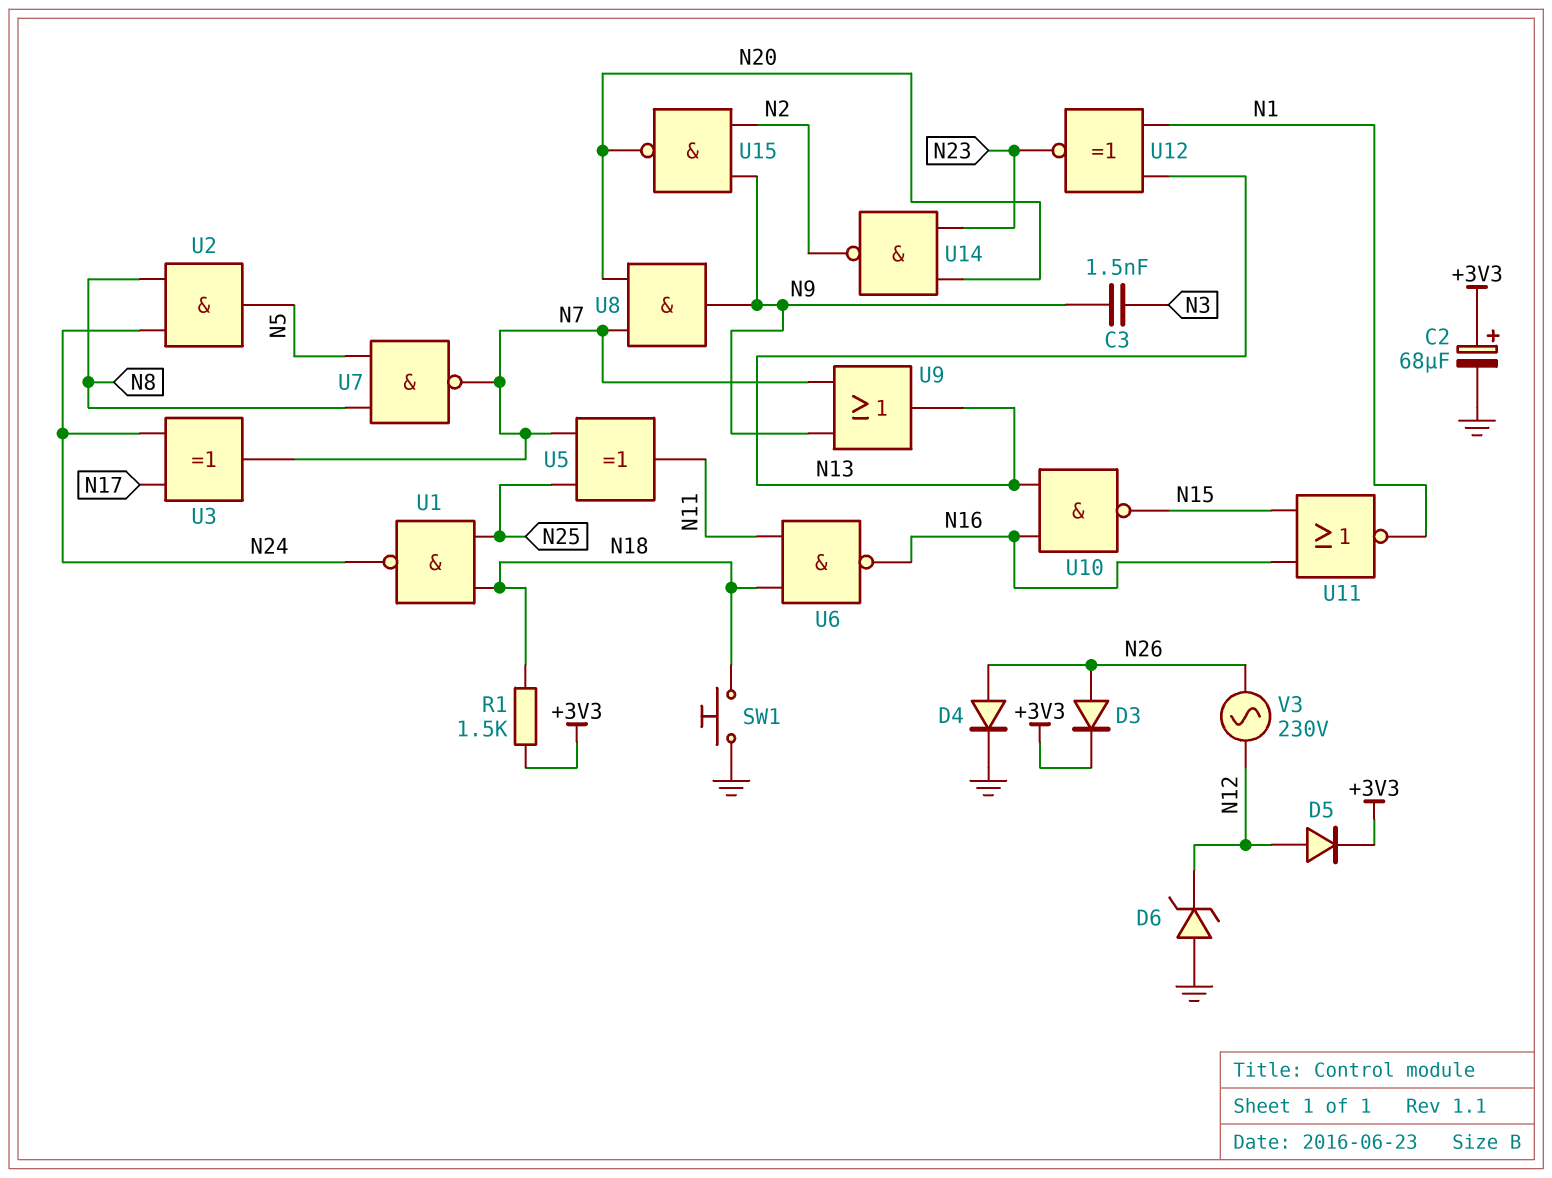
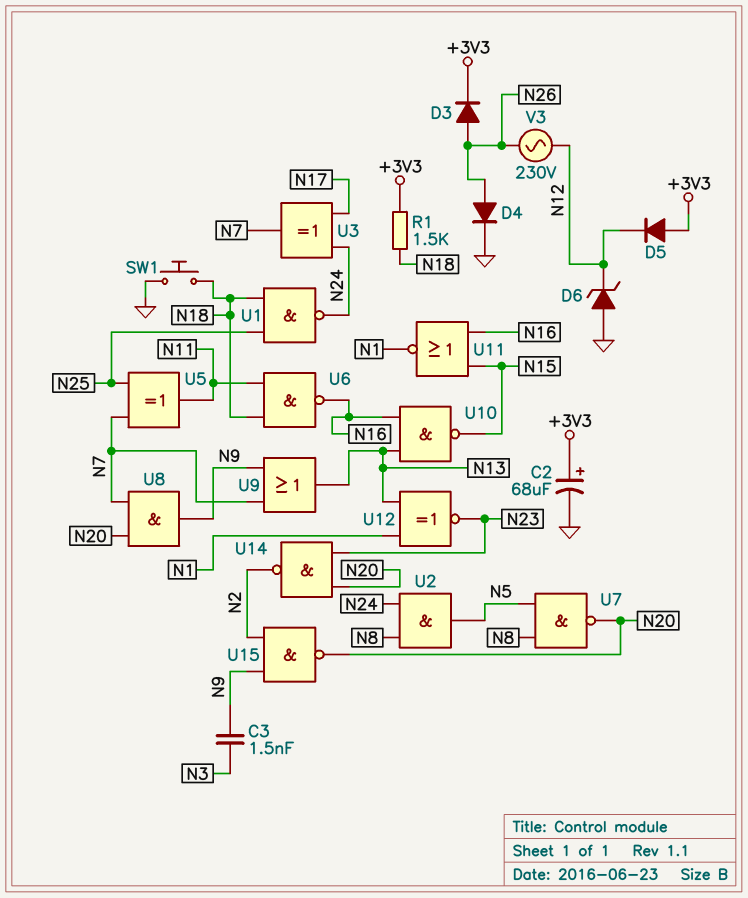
D5: diode (A N12, K +3V3) -> diode (A +3V3, K N12)
U7: NAND (in N5, in N8, out N7) -> NAND (in N5, in N8, out N20)

